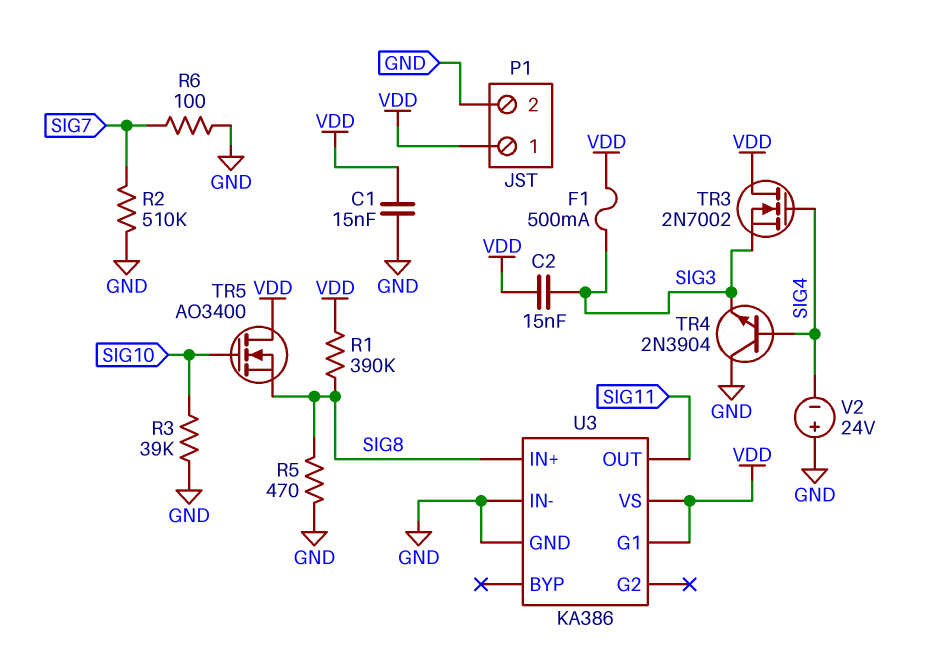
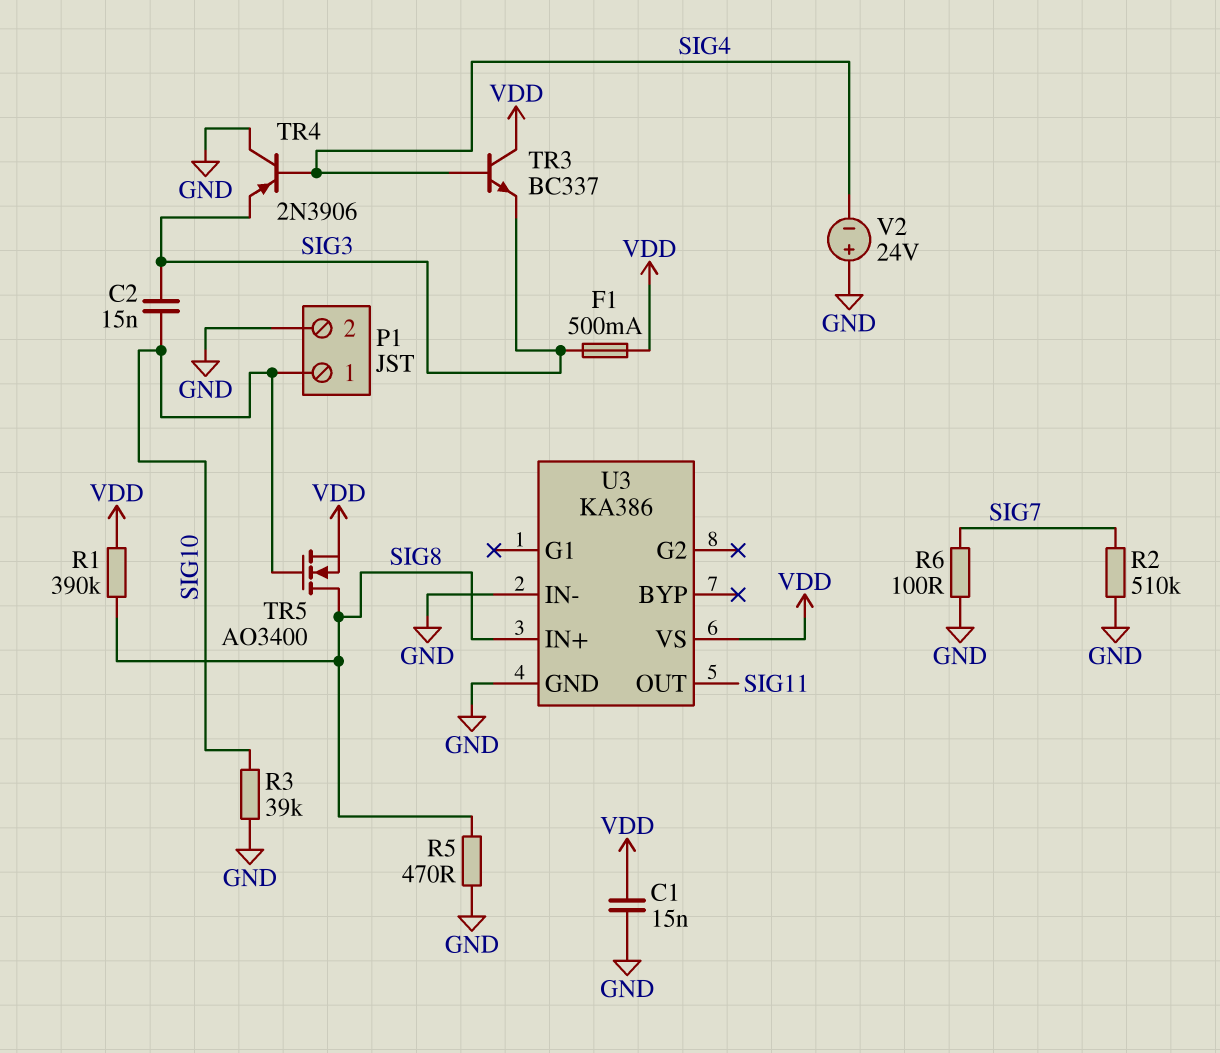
C2: 15nF (SIG3, VDD) -> 15nF (SIG3, SIG10)
P1 pin 1: VDD -> SIG10
TR3: NMOS 2N7002 (G SIG4, D VDD, S SIG3) -> NPN BC337 (B SIG4, C VDD, E SIG3)
TR4: NPN 2N3904 (B SIG4, C GND, E SIG3) -> PNP 2N3906 (B SIG4, C GND, E SIG3)
TR5: NMOS AO3400 (G SIG10, D VDD, S SIG8) -> NMOS AO3400 (G SIG10, D SIG8, S VDD)
U3 pin G1: VDD -> none

